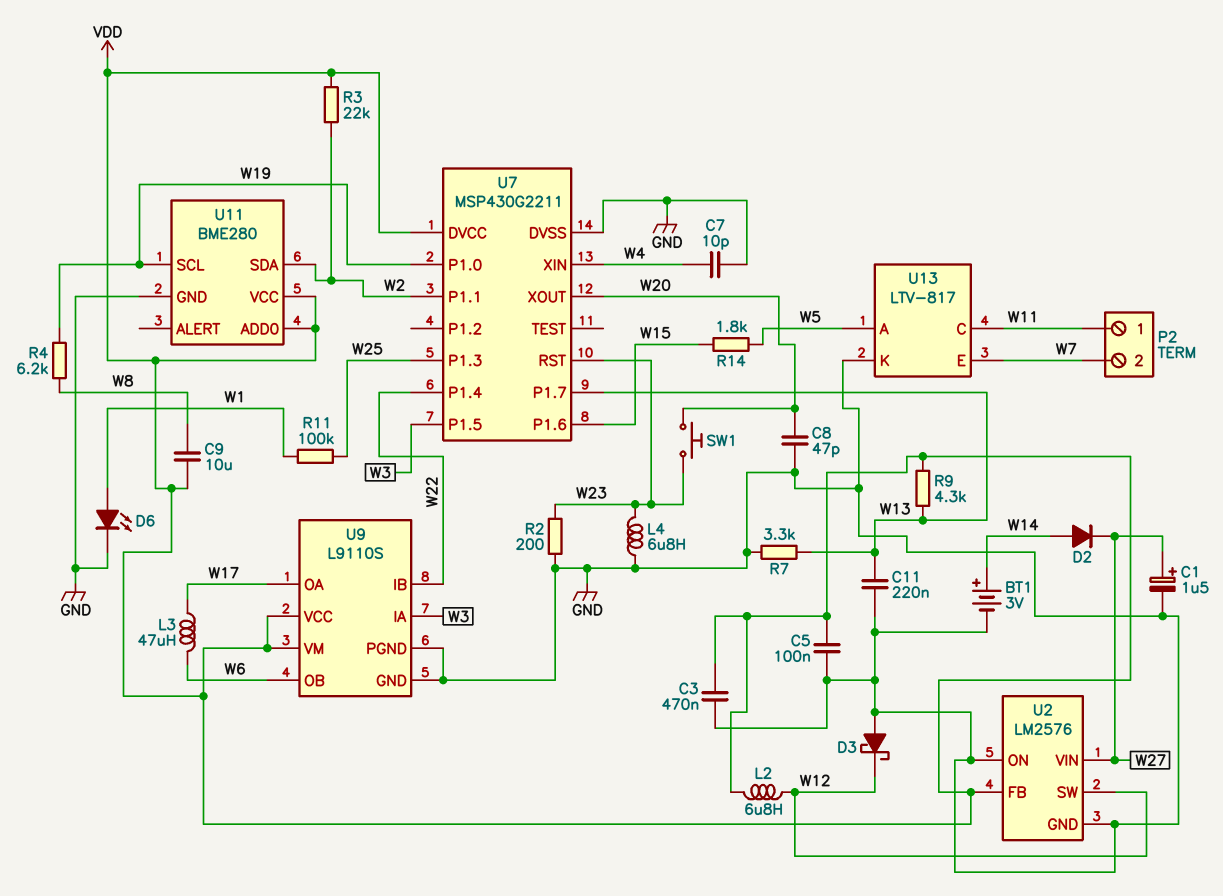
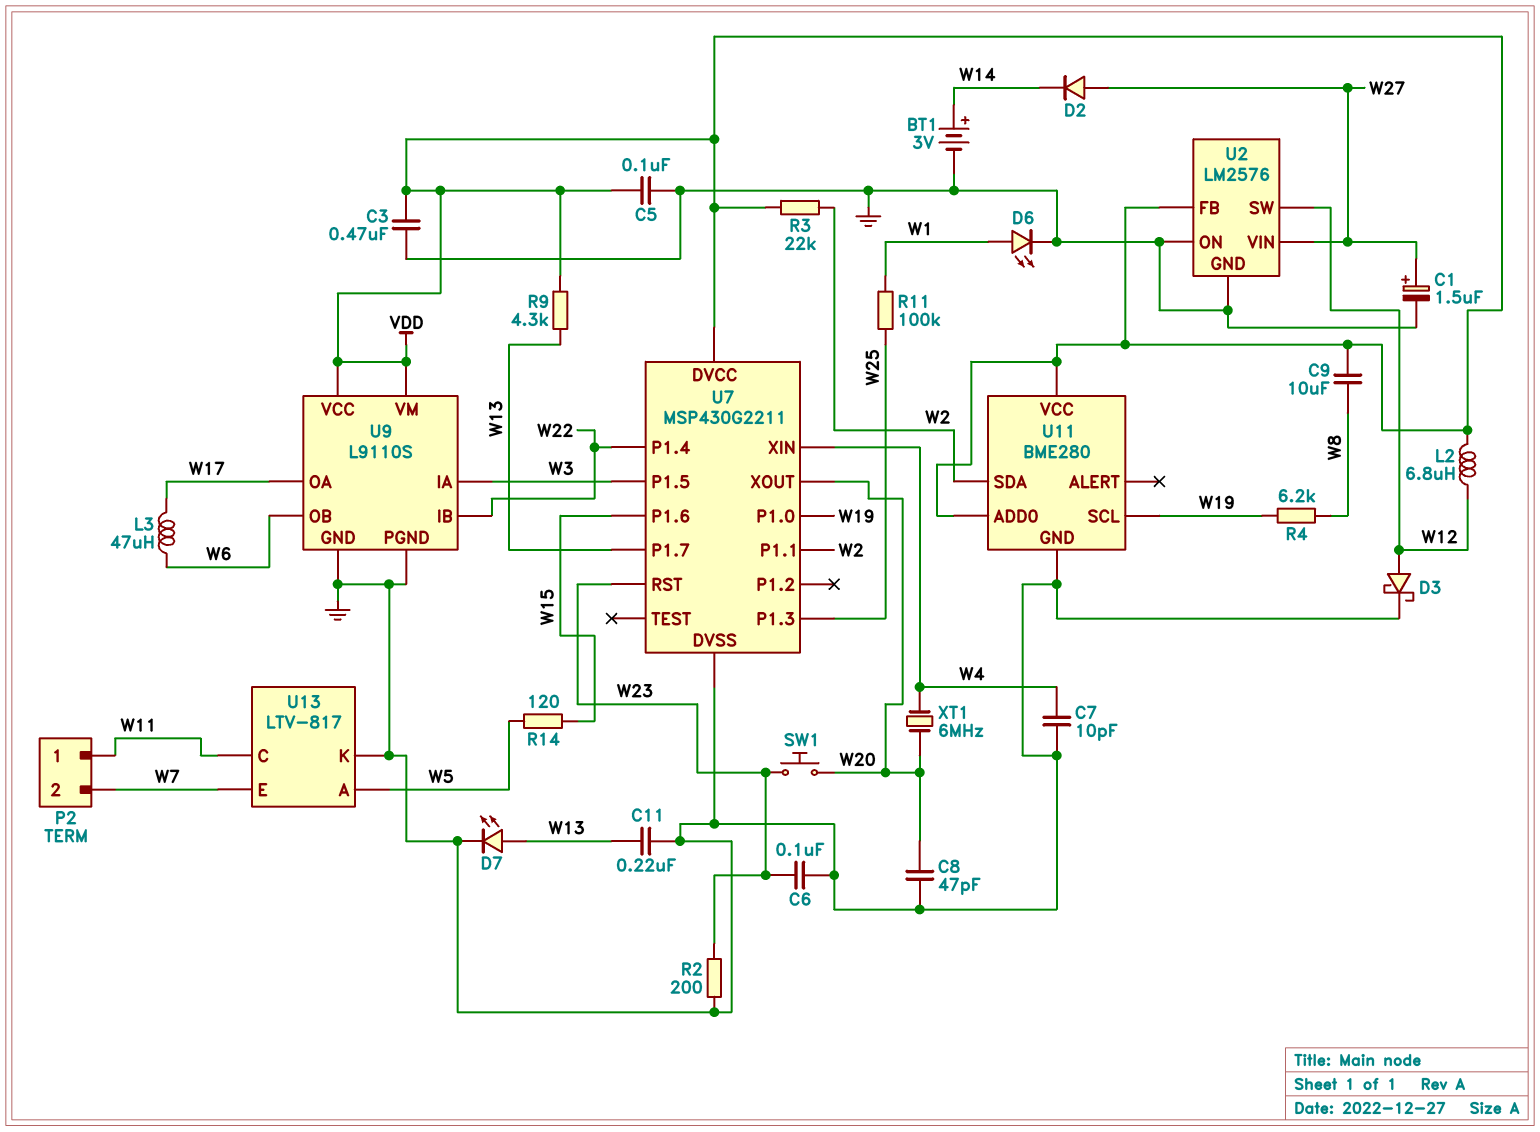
C6: none -> 100nF (GND, W23)
D2: diode (A W14, K W27) -> diode (A W27, K W14)
D3: schottky (A GND, K W12) -> schottky (A W12, K GND)
D7: none -> LED (A W13, K GND)
L4: 6.8uH (GND, W23) -> none
R7: 3.3k (GND, W13) -> none
R14: 1.8k (W5, W15) -> 120 (W5, W15)
XT1: none -> 6MHz (W4, W20)

